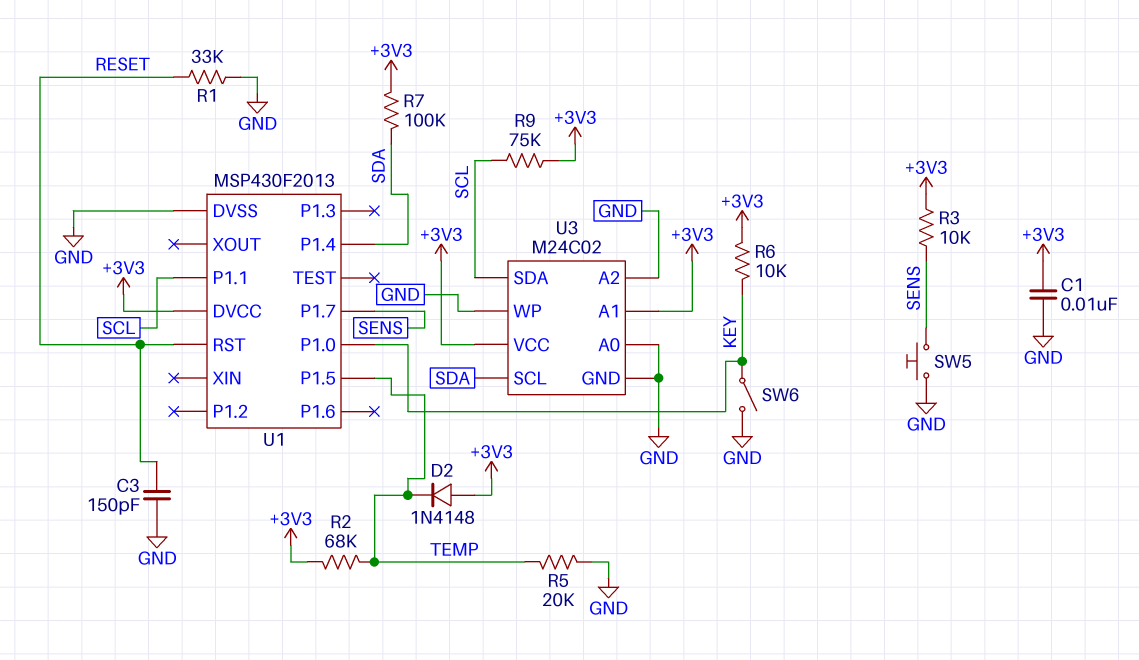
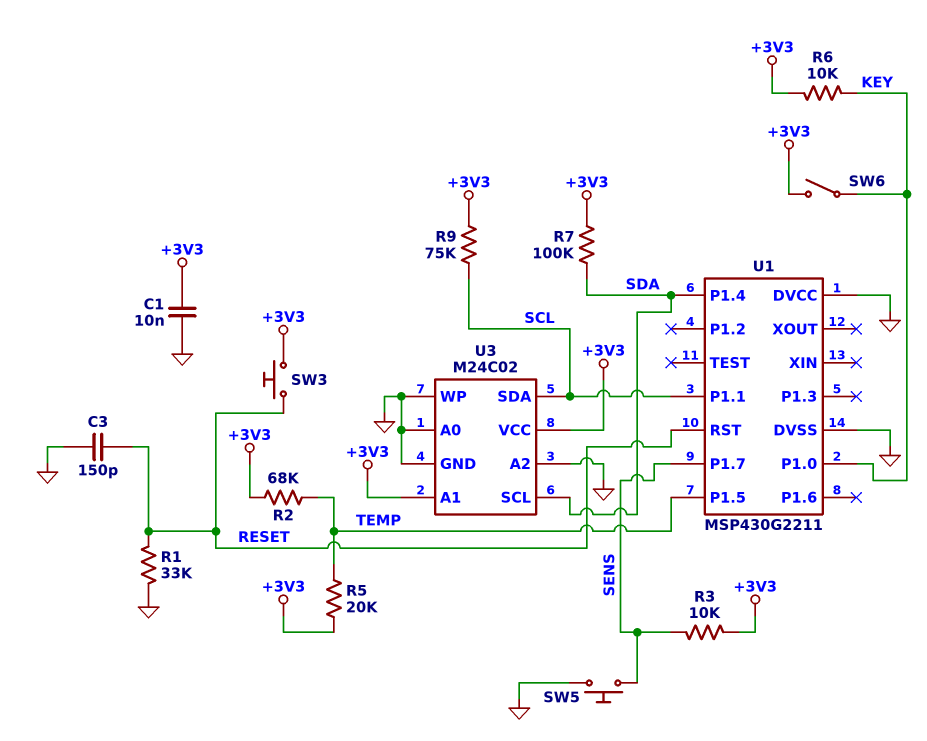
D2: diode 1N4148 (A +3V3, K TEMP) -> none
R5: 20k (GND, TEMP) -> 20k (+3V3, TEMP)
SW3: none -> button (+3V3, RESET)
SW6: switch (GND, KEY) -> switch (+3V3, KEY)
U1: MSP430F2013 -> MSP430G2211
U1 pin DVCC: +3V3 -> GND

